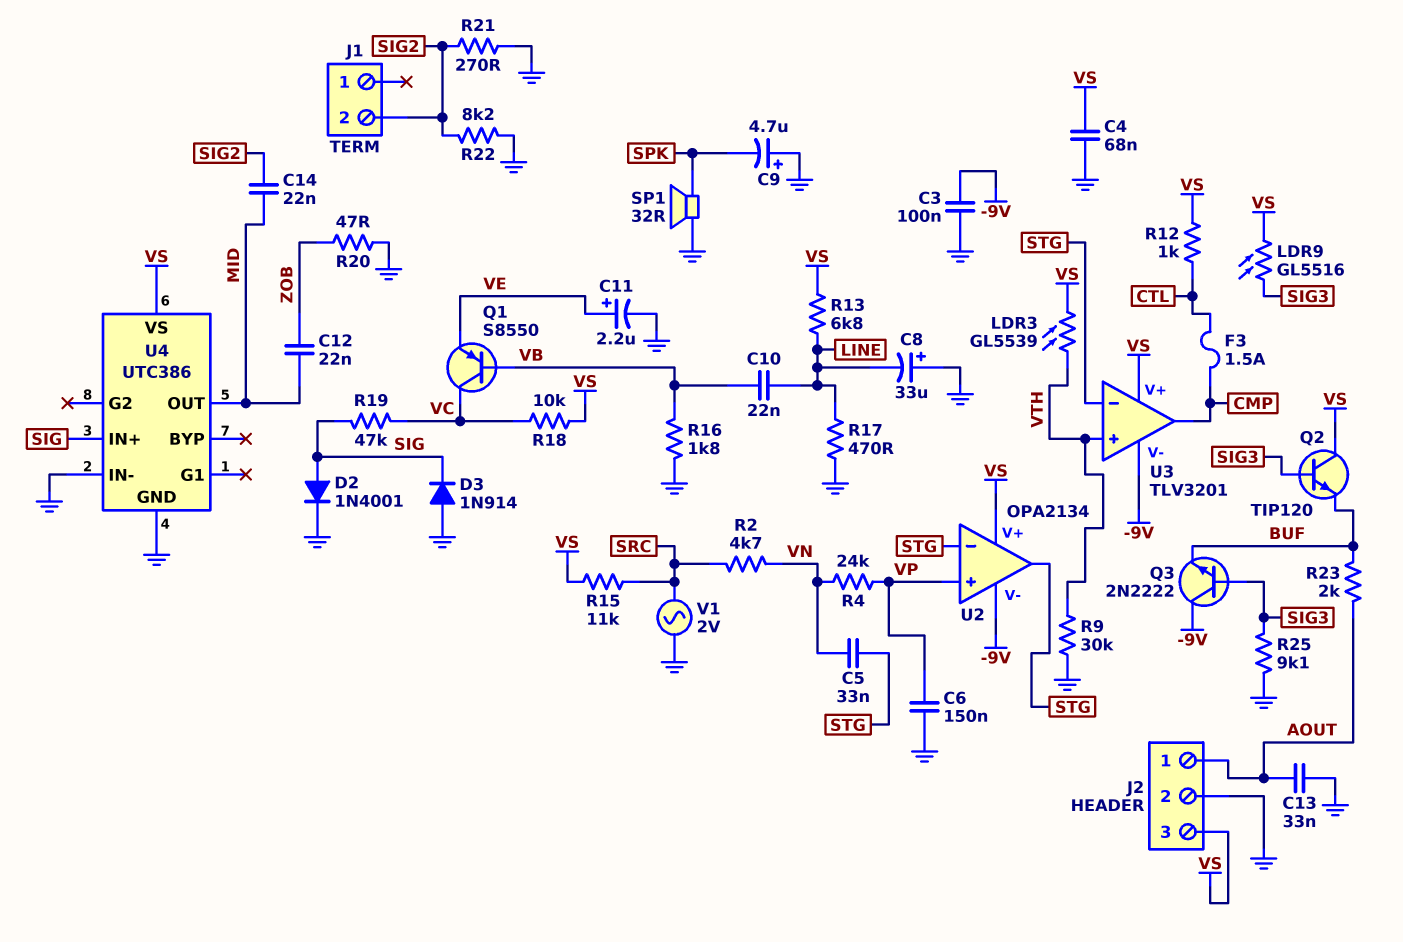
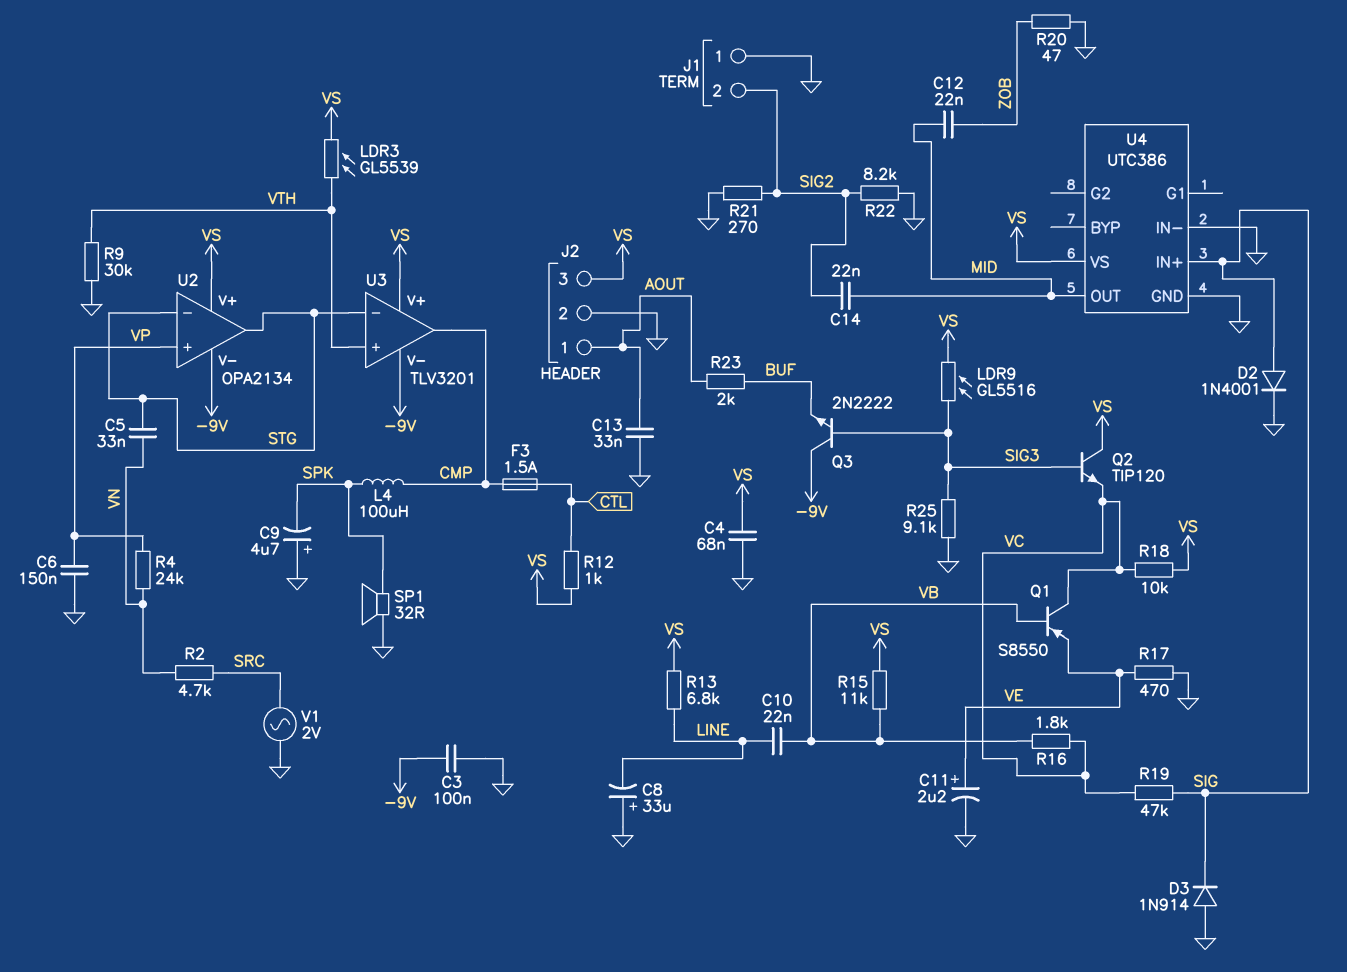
J1 pin 1: none -> GND
L4: none -> 100uH (CMP, SPK)
Q2: NPN TIP120 (B SIG3, C VS, E BUF) -> NPN TIP120 (B SIG3, C VS, E VC)
R15: 11k (SRC, VS) -> 11k (VB, VS)
R16: 1.8k (GND, VB) -> 1.8k (VB, VC)
R17: 470 (GND, LINE) -> 470 (GND, VE)

